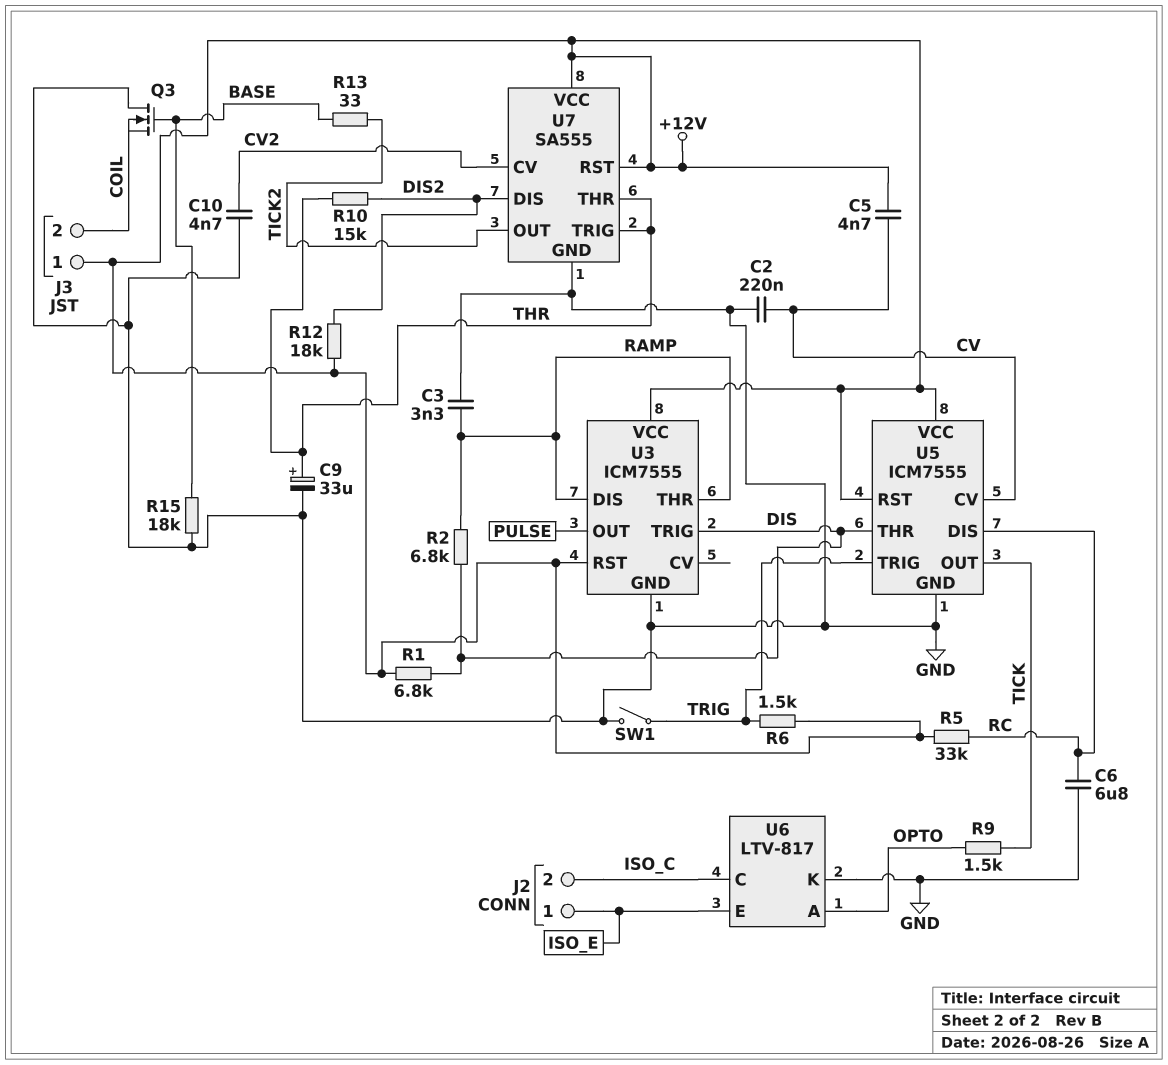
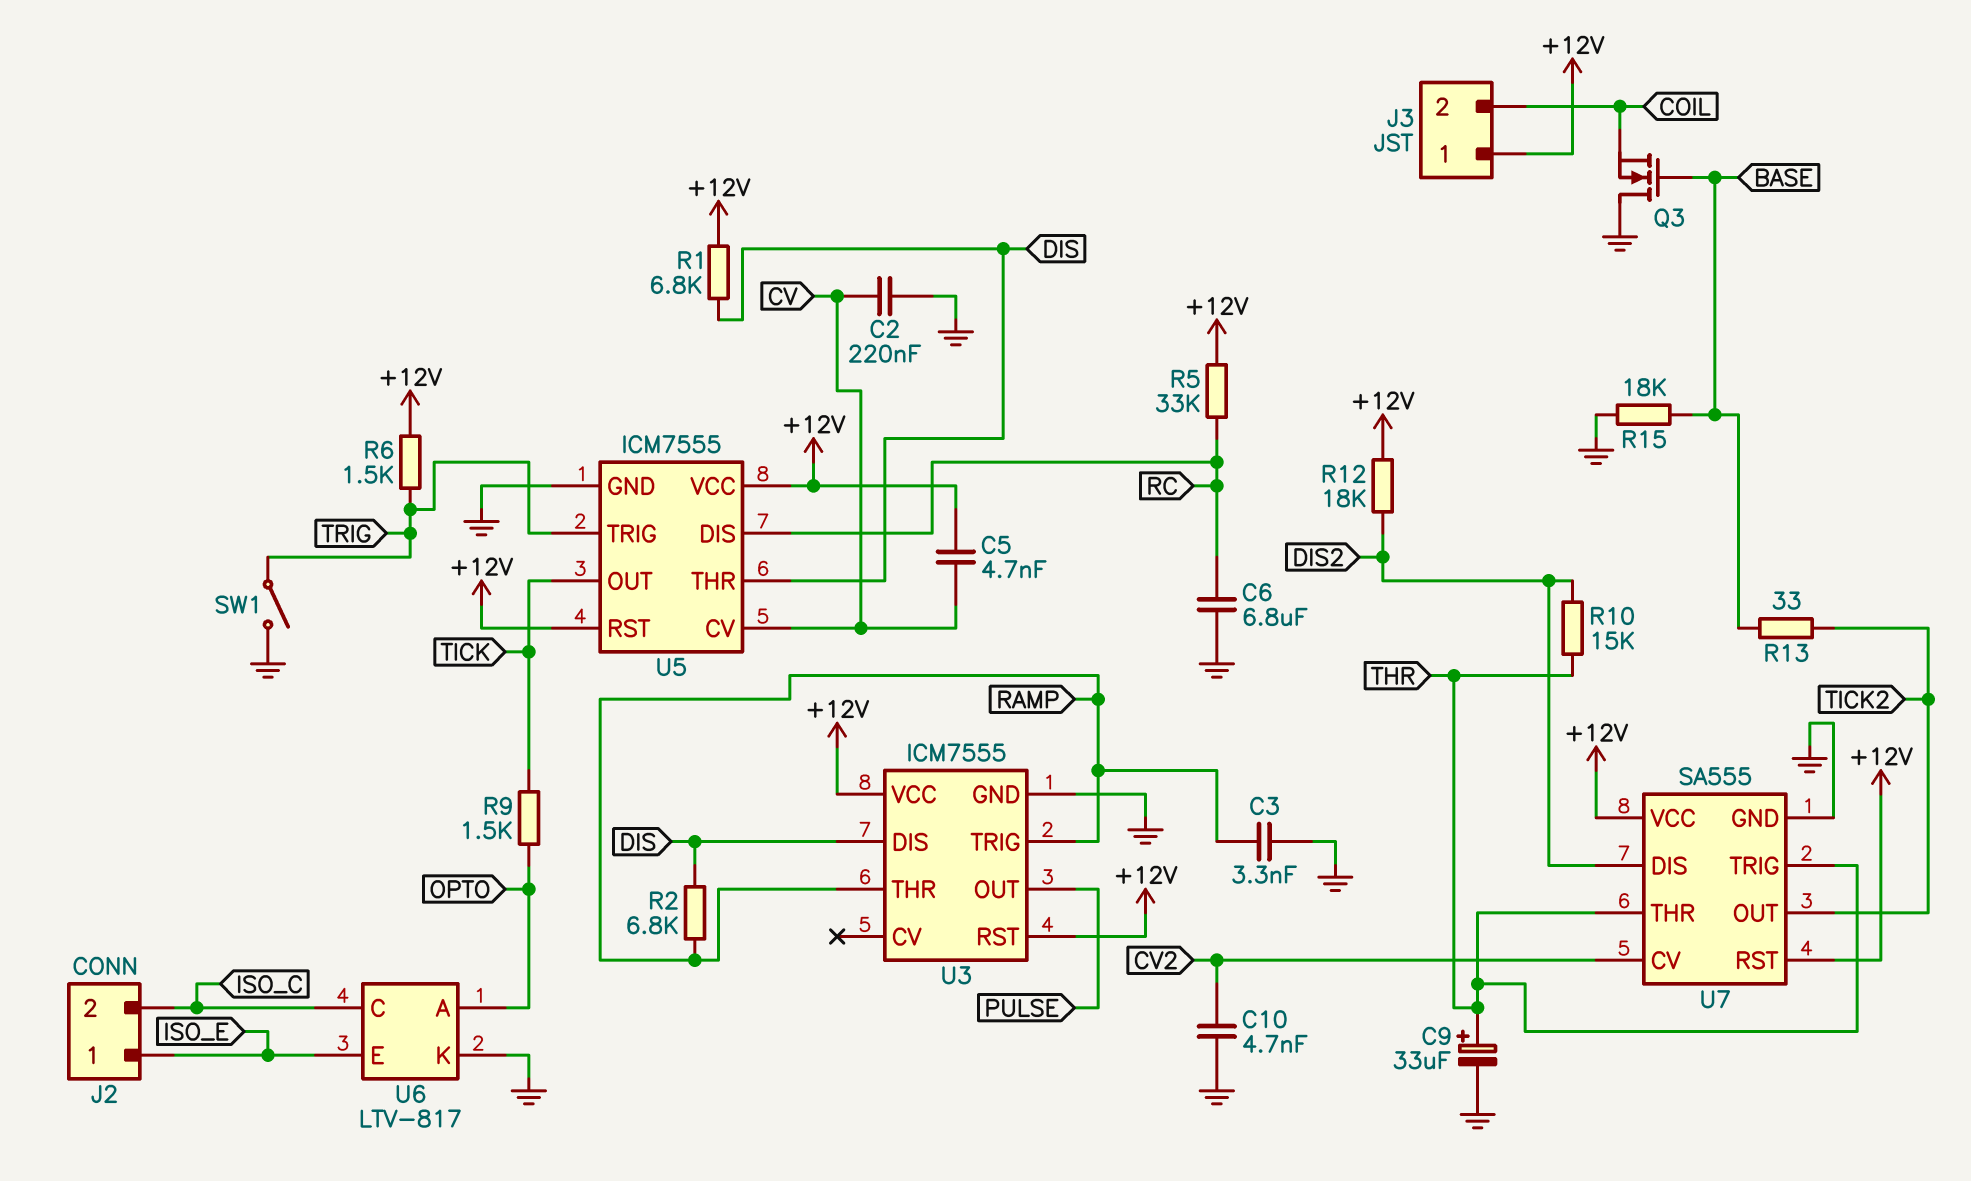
U3 pin DIS: RAMP -> DIS
U3 pin TRIG: DIS -> RAMP

